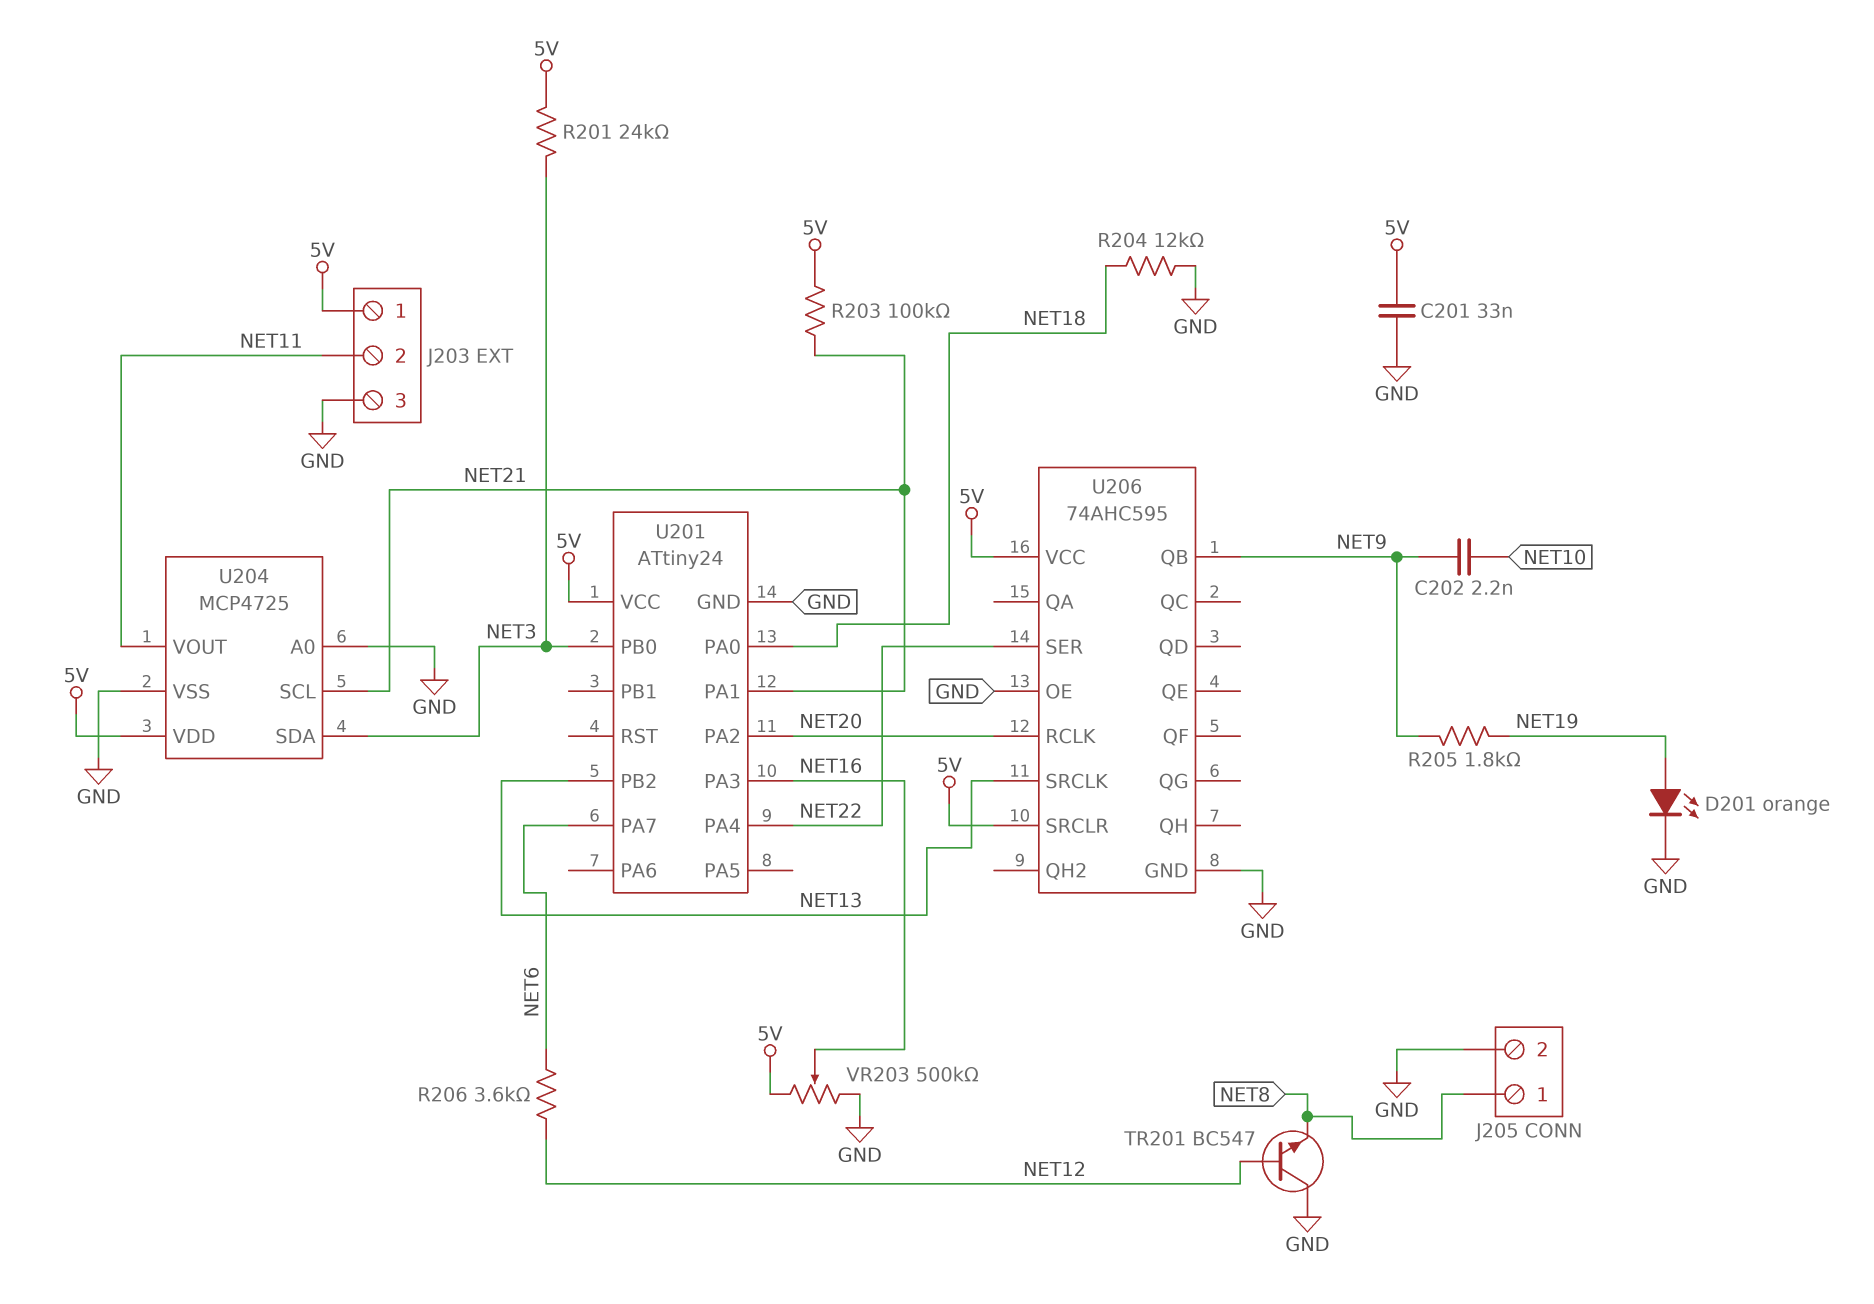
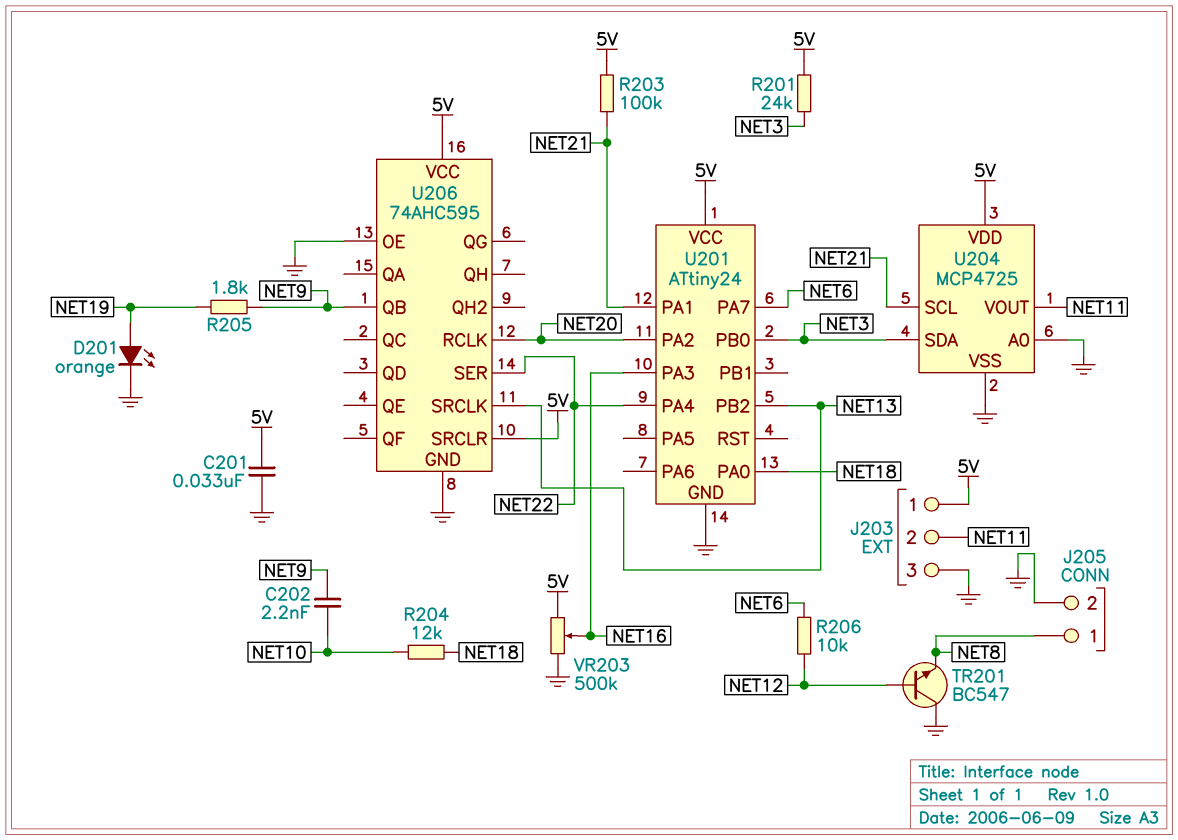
R204: 12k (GND, NET18) -> 12k (NET10, NET18)
R206: 3.6k (NET6, NET12) -> 10k (NET6, NET12)

